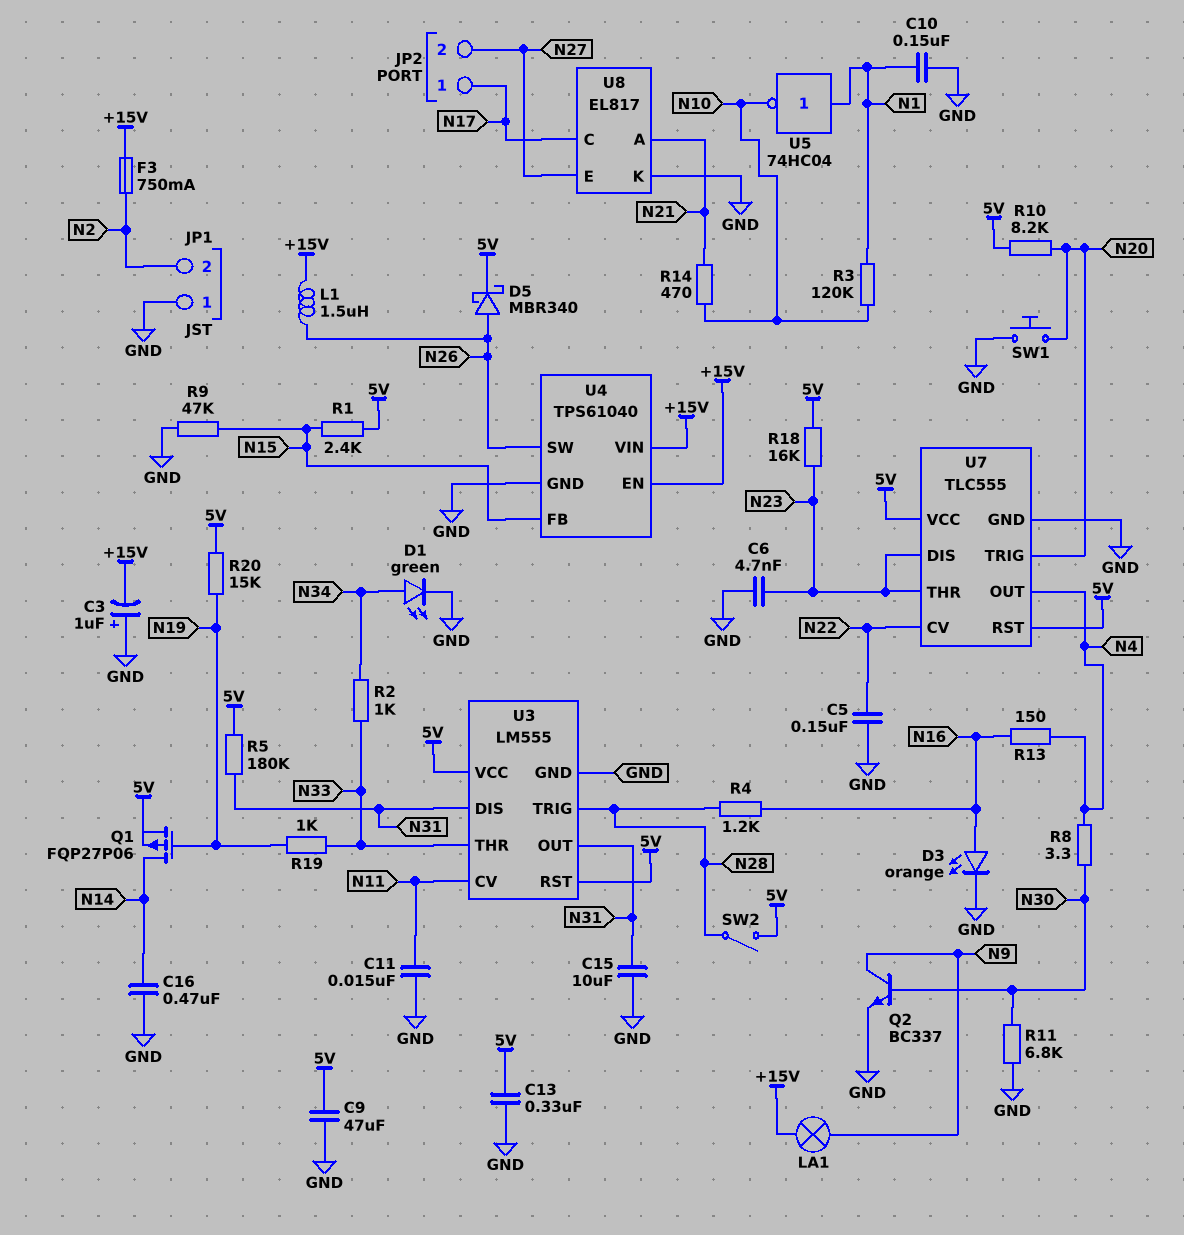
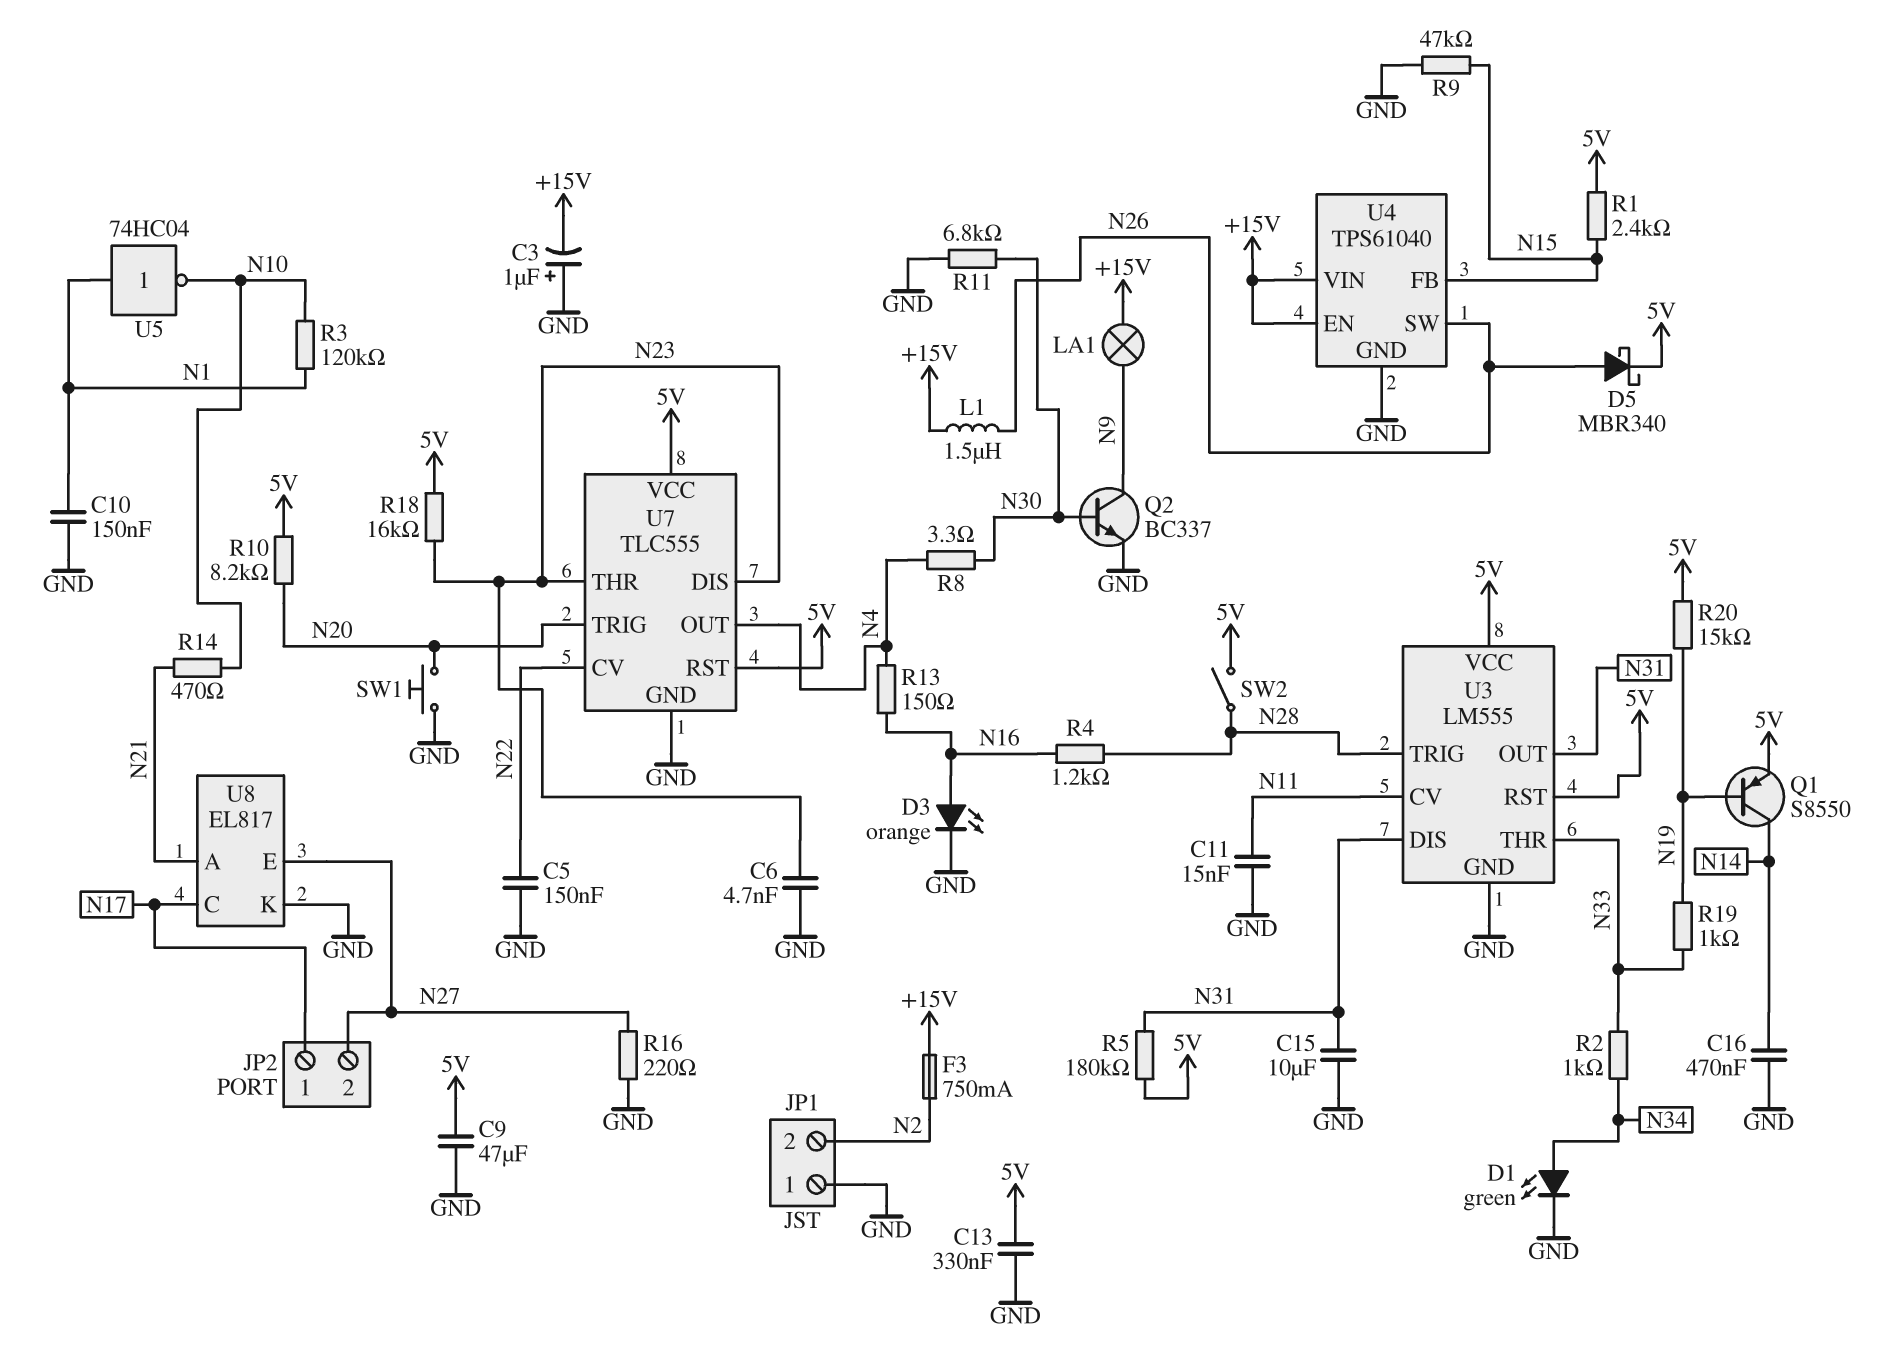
Q1: PMOS FQP27P06 (G N19, D N14, S 5V) -> PNP S8550 (B N19, C N14, E 5V)
R16: none -> 220 (GND, N27)

